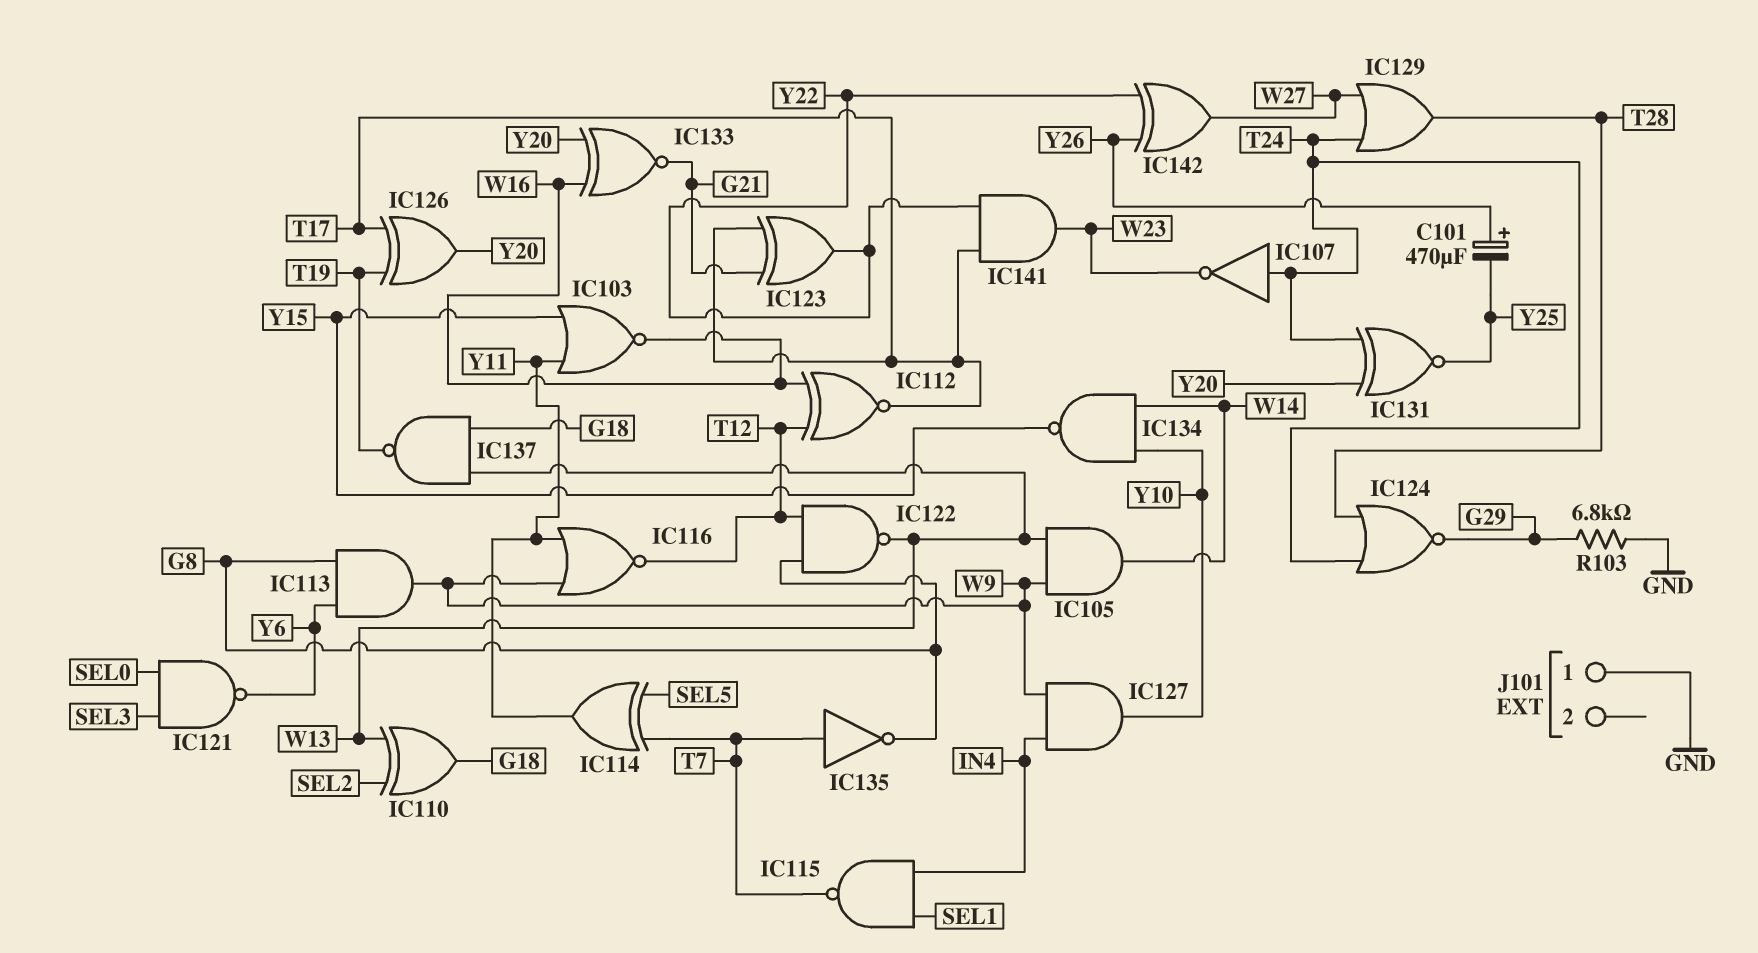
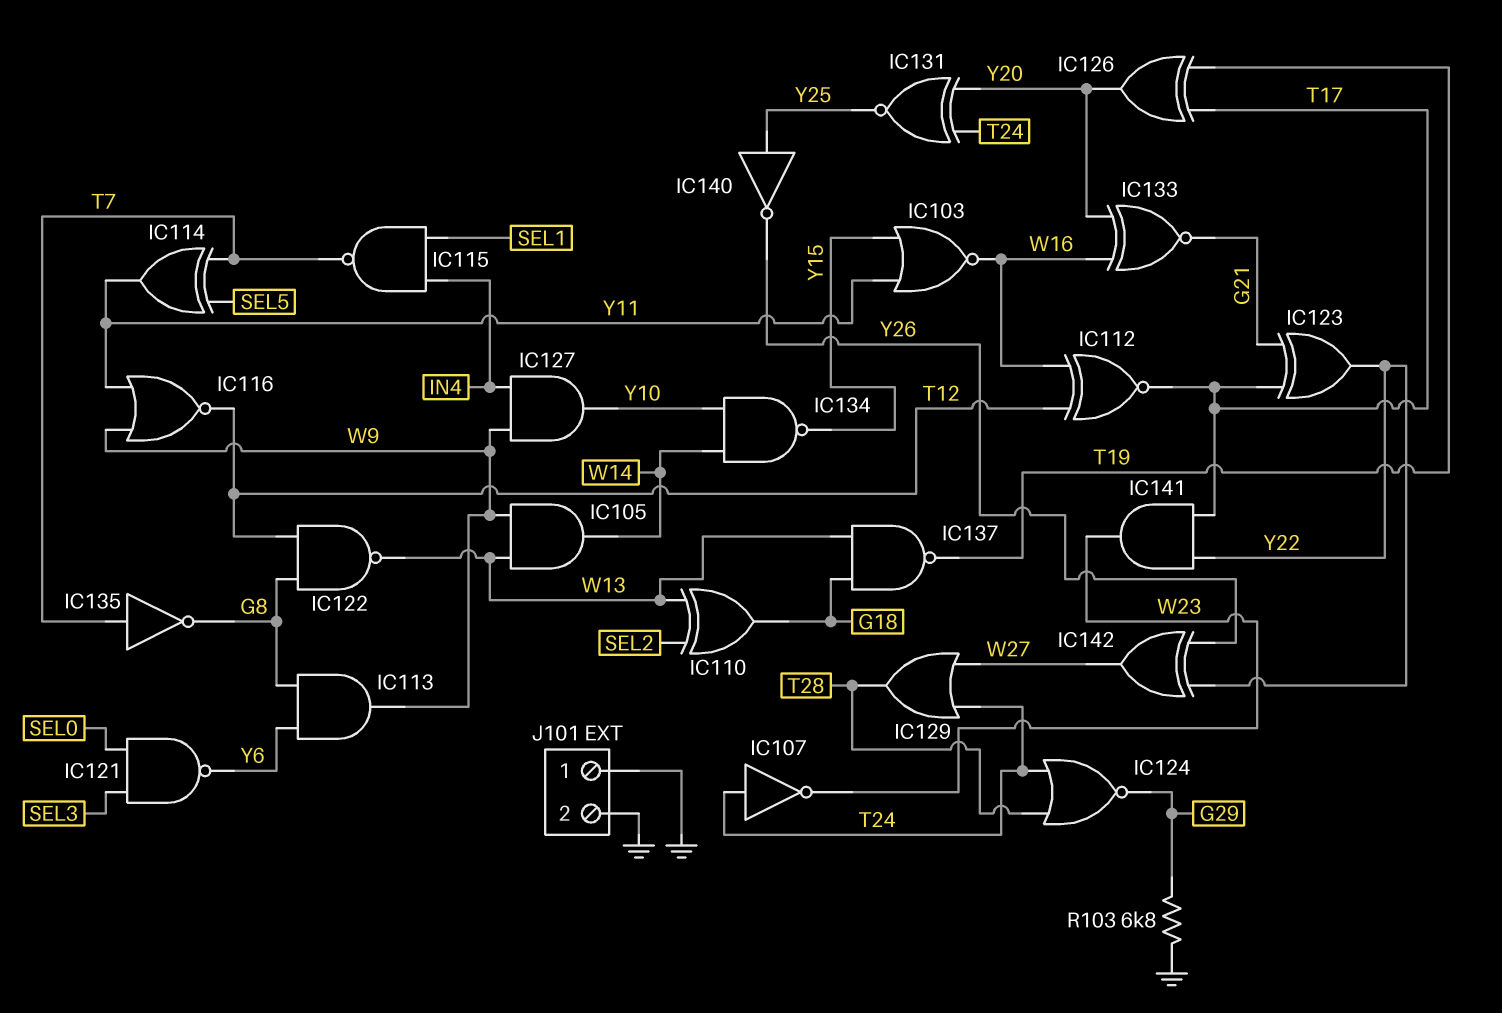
C101: 470uF (plus Y26, minus Y25) -> none
IC140: none -> NOT (in Y25, out Y26)
J101 pin 2: none -> GND

